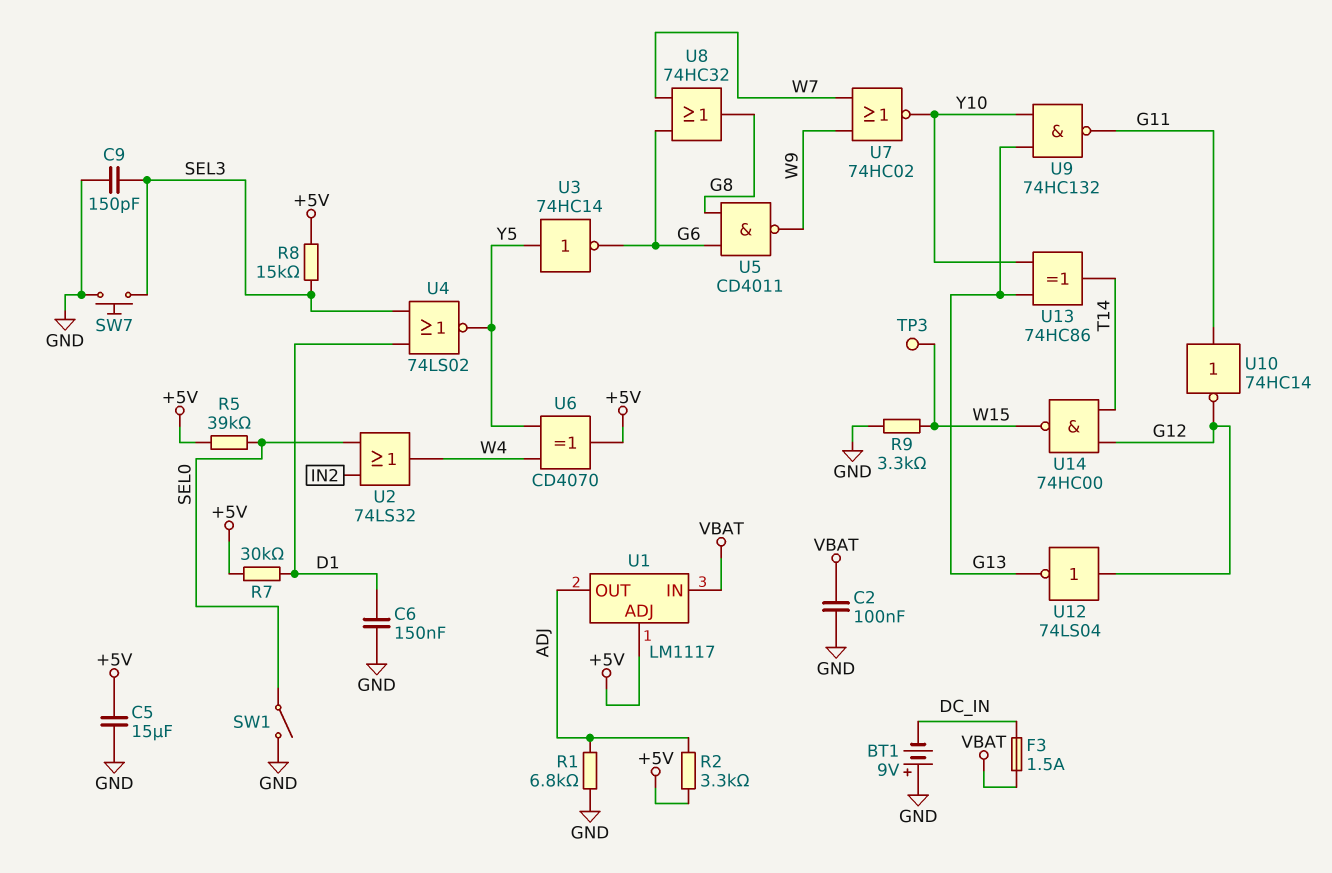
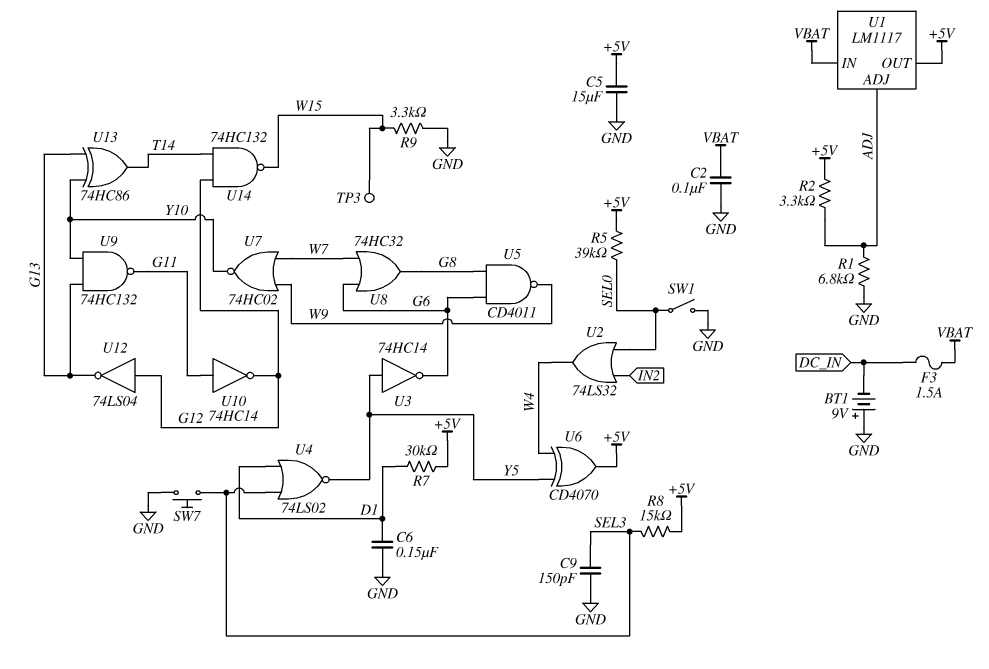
U1 pin ADJ: +5V -> ADJ
U1 pin OUT: ADJ -> +5V
U14: NAND 74HC00 (in G12, in T14, out W15) -> NAND 74HC132 (in G12, in T14, out W15)

